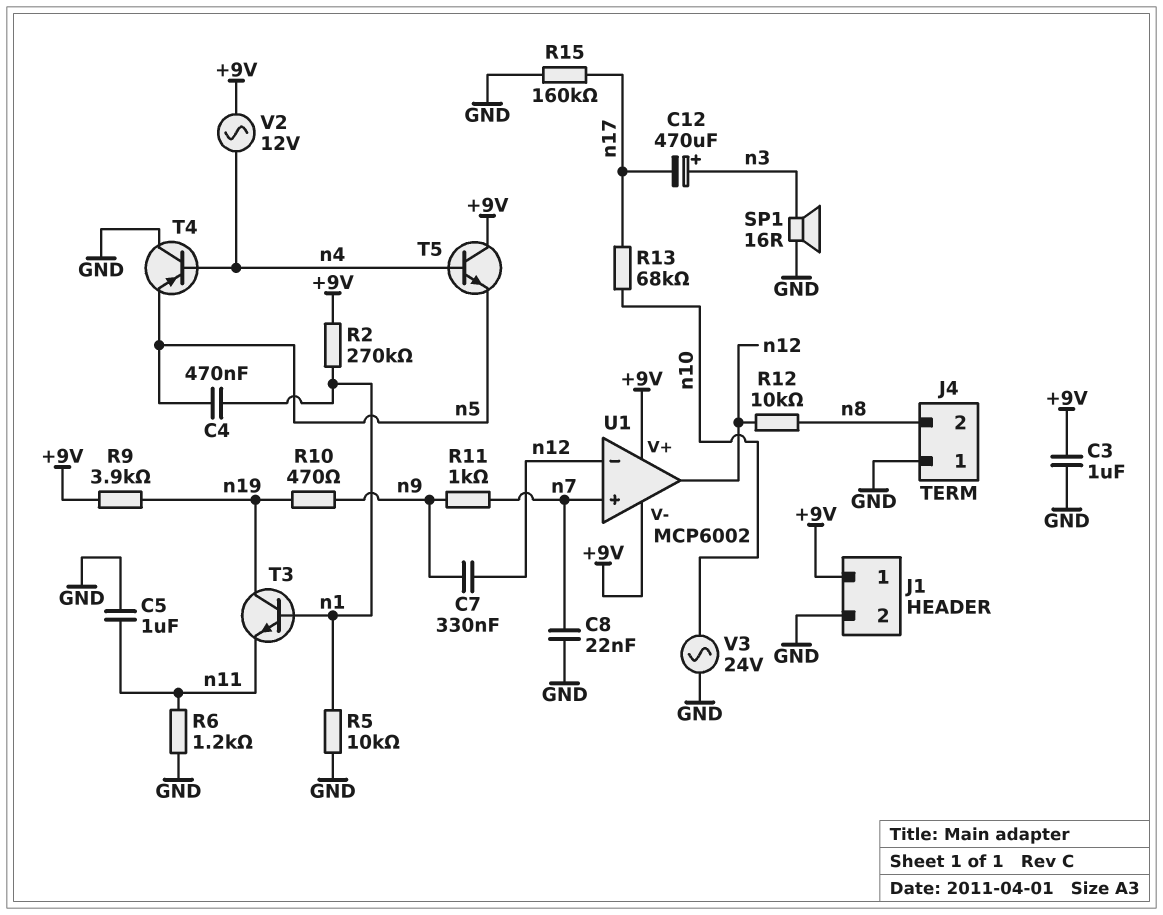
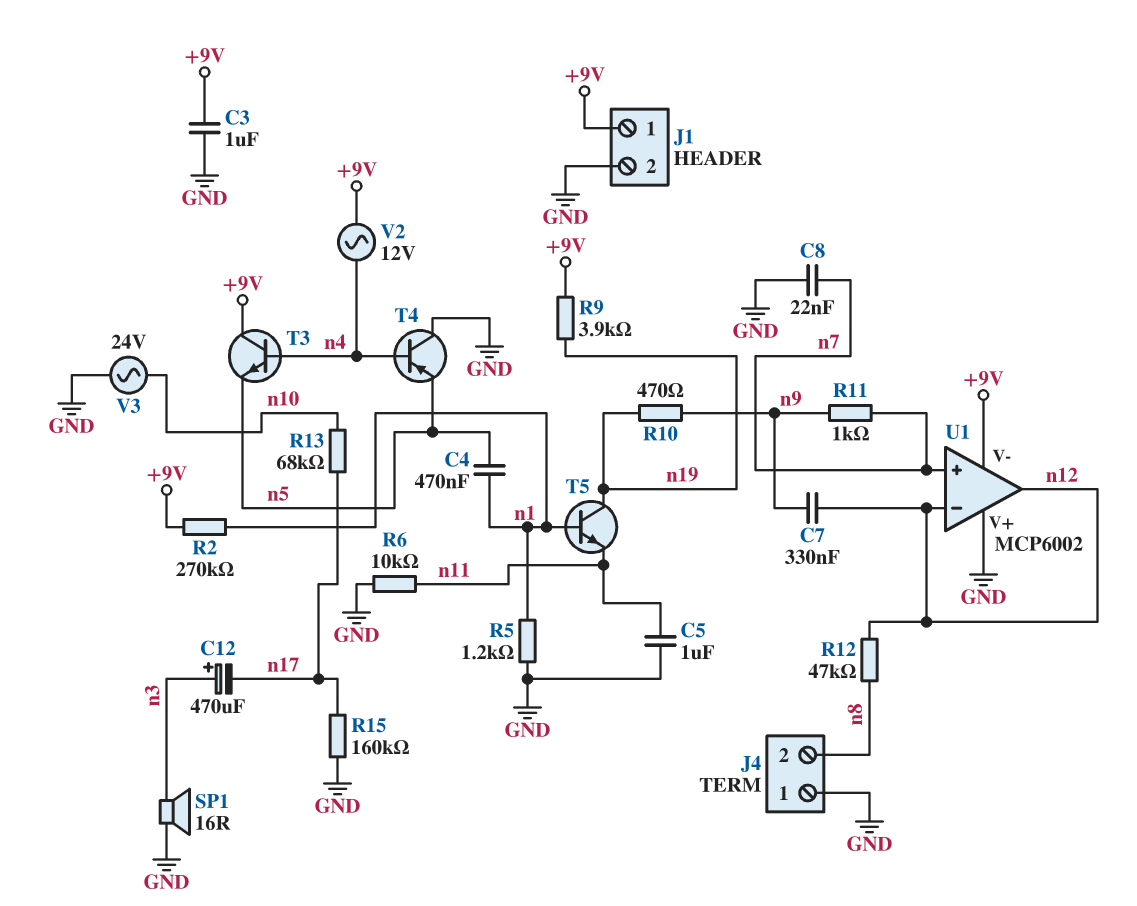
R5: 10k (GND, n1) -> 1.2k (GND, n1)
R6: 1.2k (GND, n11) -> 10k (GND, n11)
R12: 10k (n8, n12) -> 47k (n8, n12)
T3: NPN (B n1, C n19, E n11) -> NPN (B n4, C +9V, E n5)
T5: NPN (B n4, C +9V, E n5) -> NPN (B n1, C n19, E n11)
U1 pin V+: +9V -> GND

